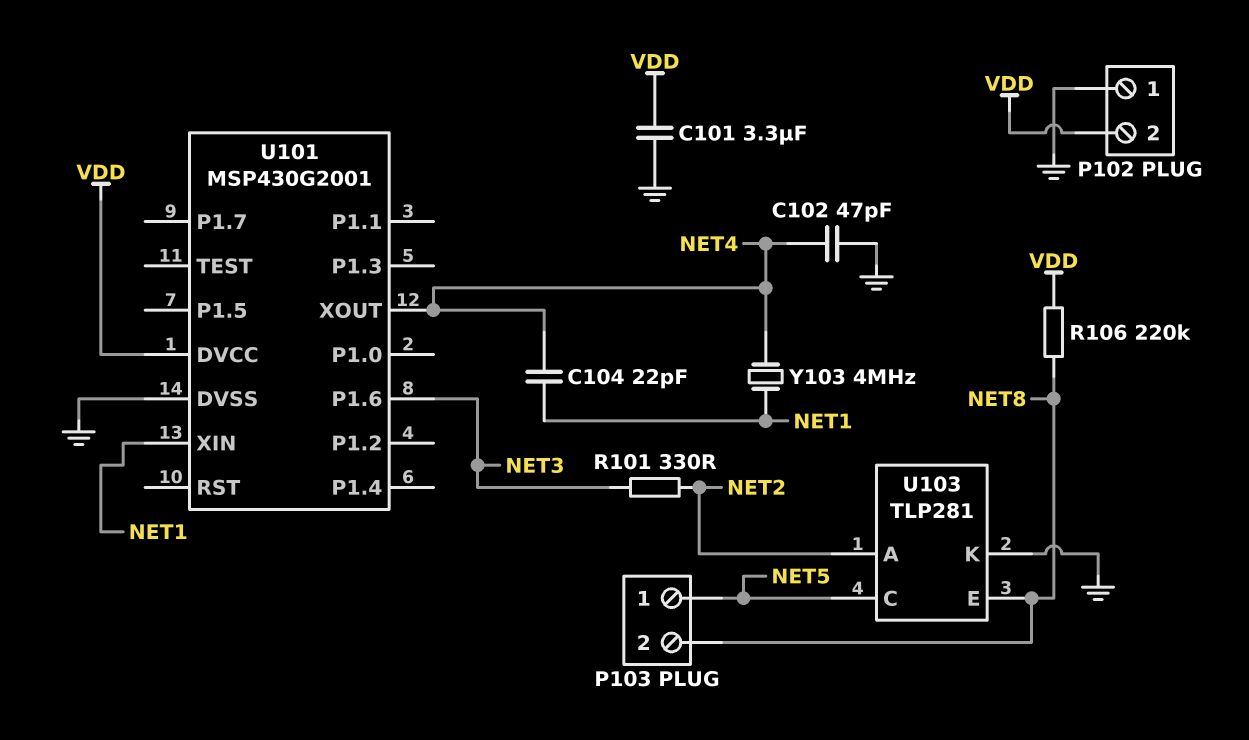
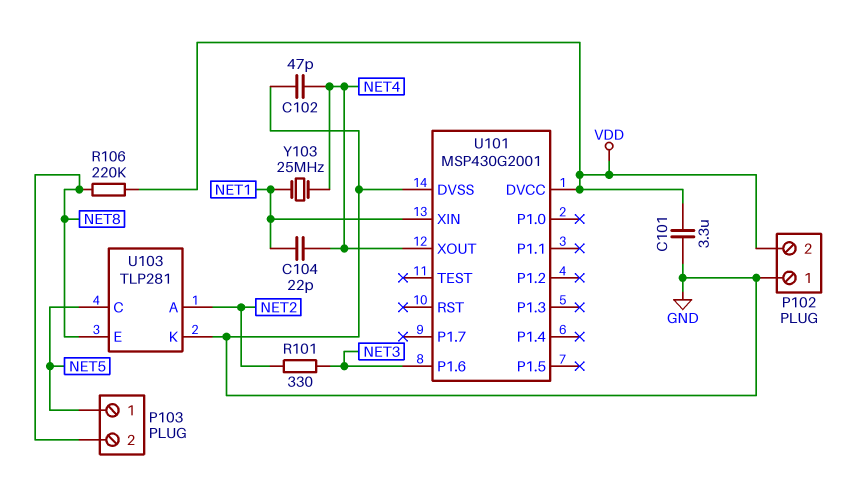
Y103: 4MHz (NET1, NET4) -> 25MHz (NET1, NET4)

